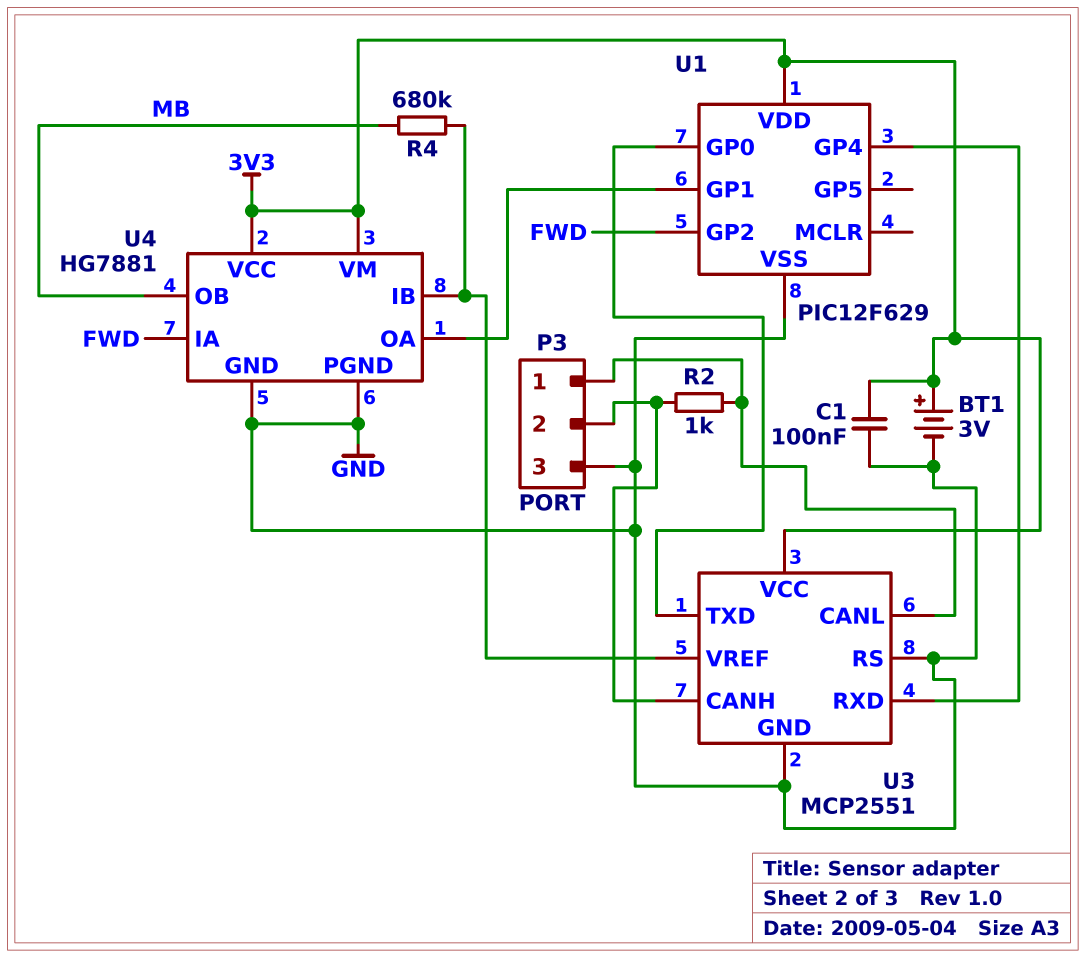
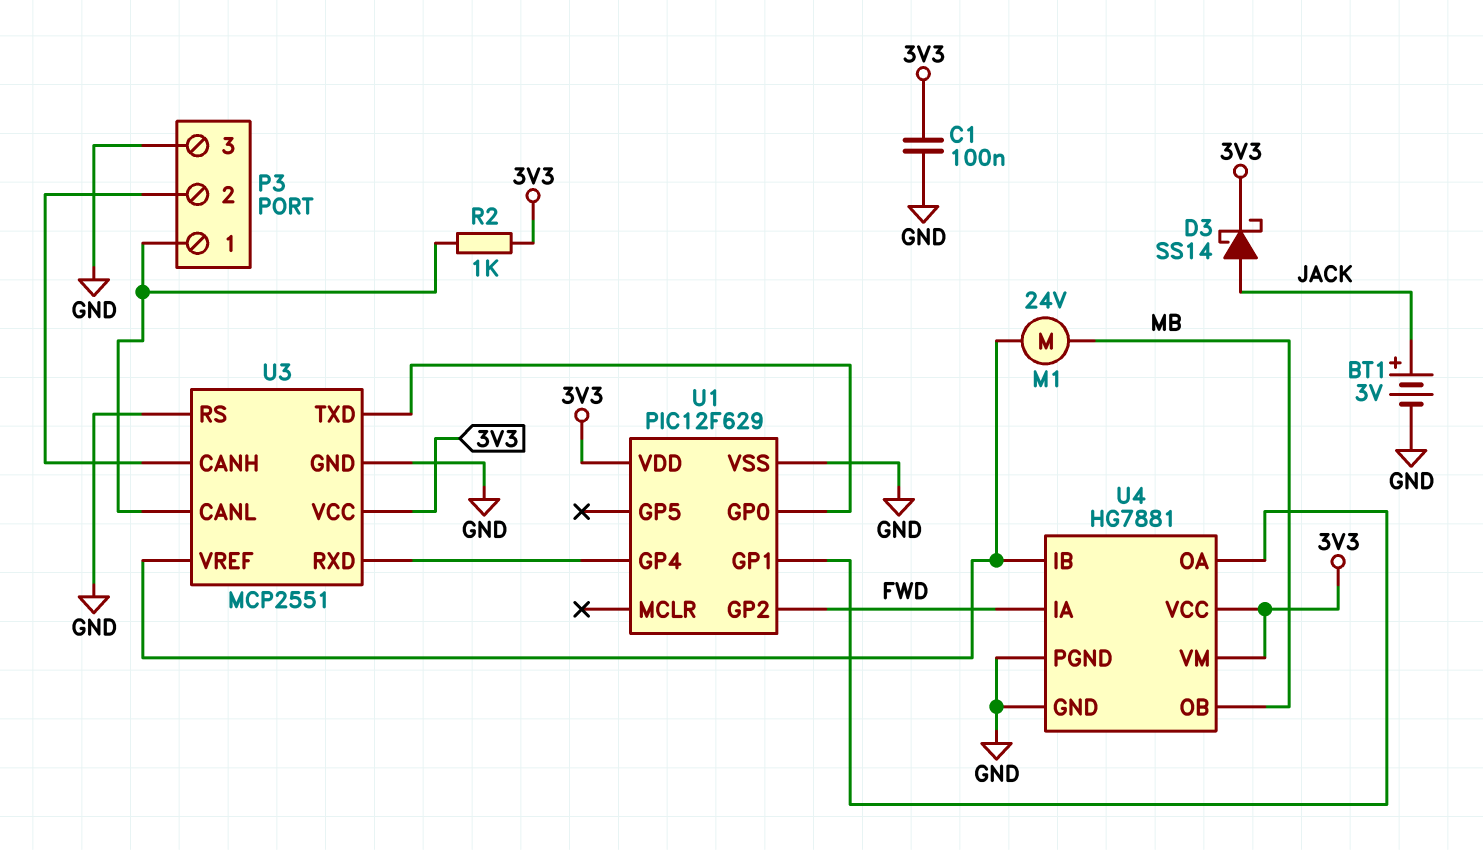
BT1: 3V (plus 3V3, minus GND) -> 3V (plus JACK, minus GND)
D3: none -> schottky SS14 (A JACK, K 3V3)
M1: none -> motor 24V (MB, U3/VREF)
R2: 1k (P3/1, P3/2) -> 1k (3V3, P3/1)
R4: 680k (MB, U3/VREF) -> none

